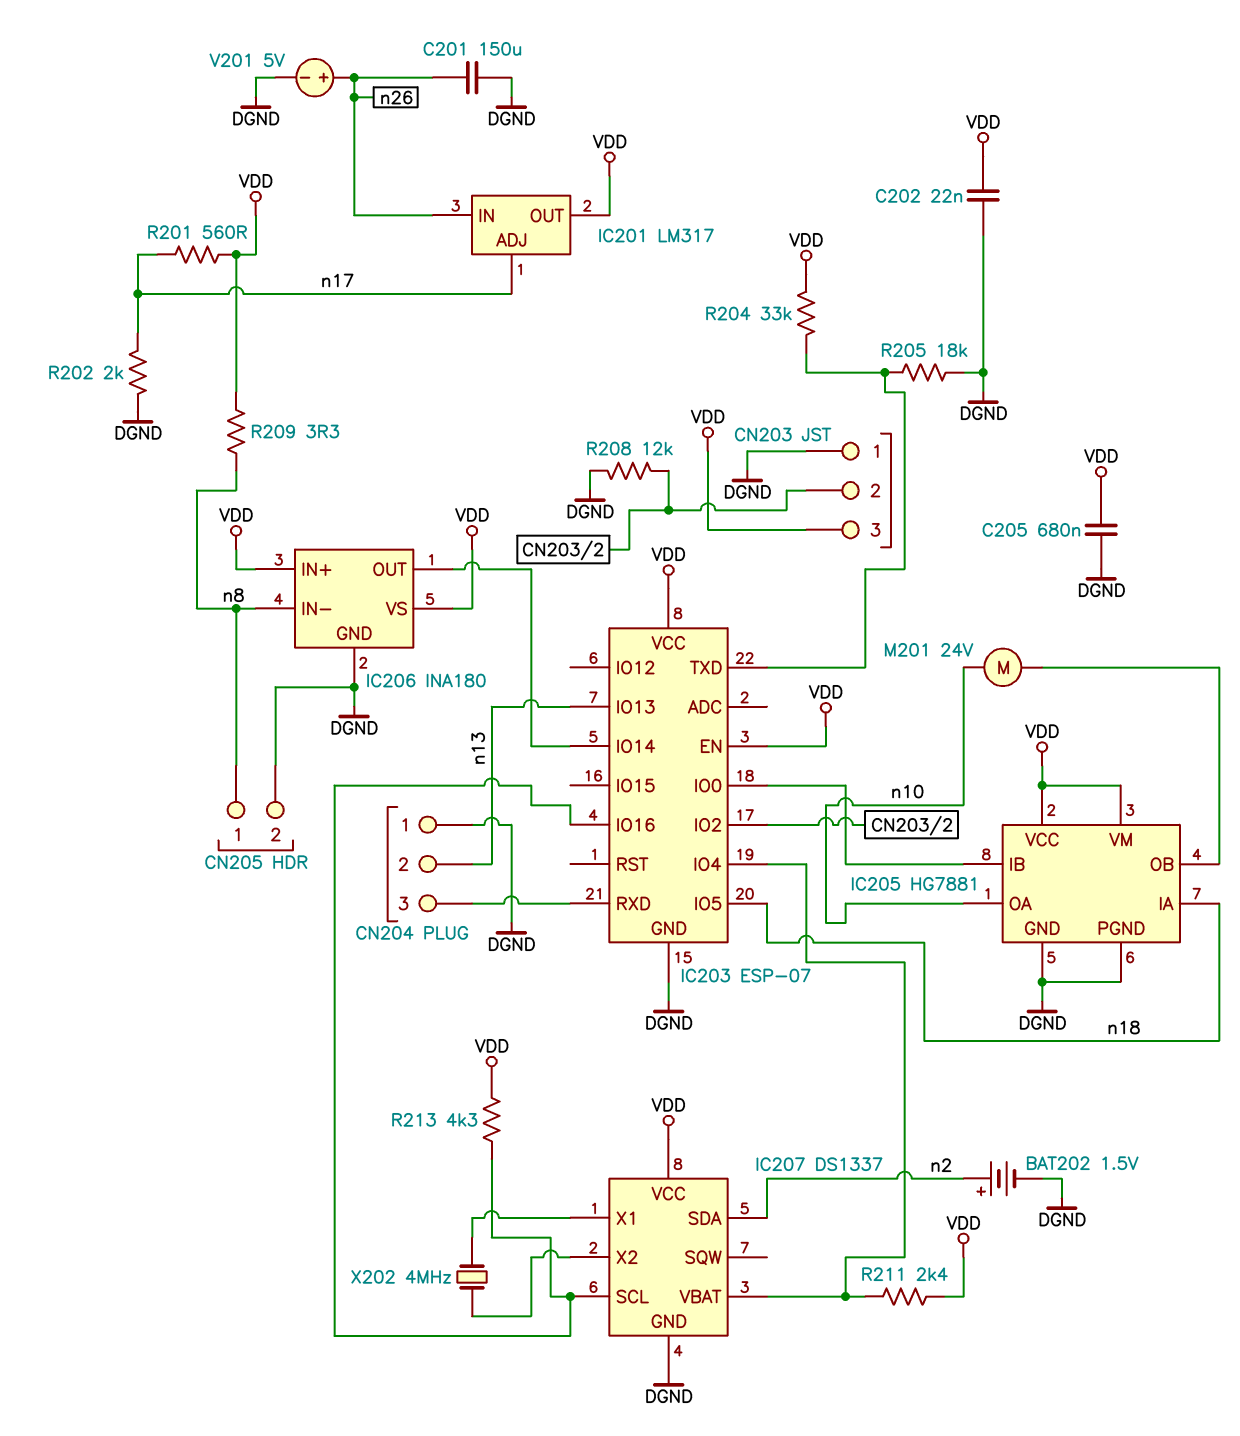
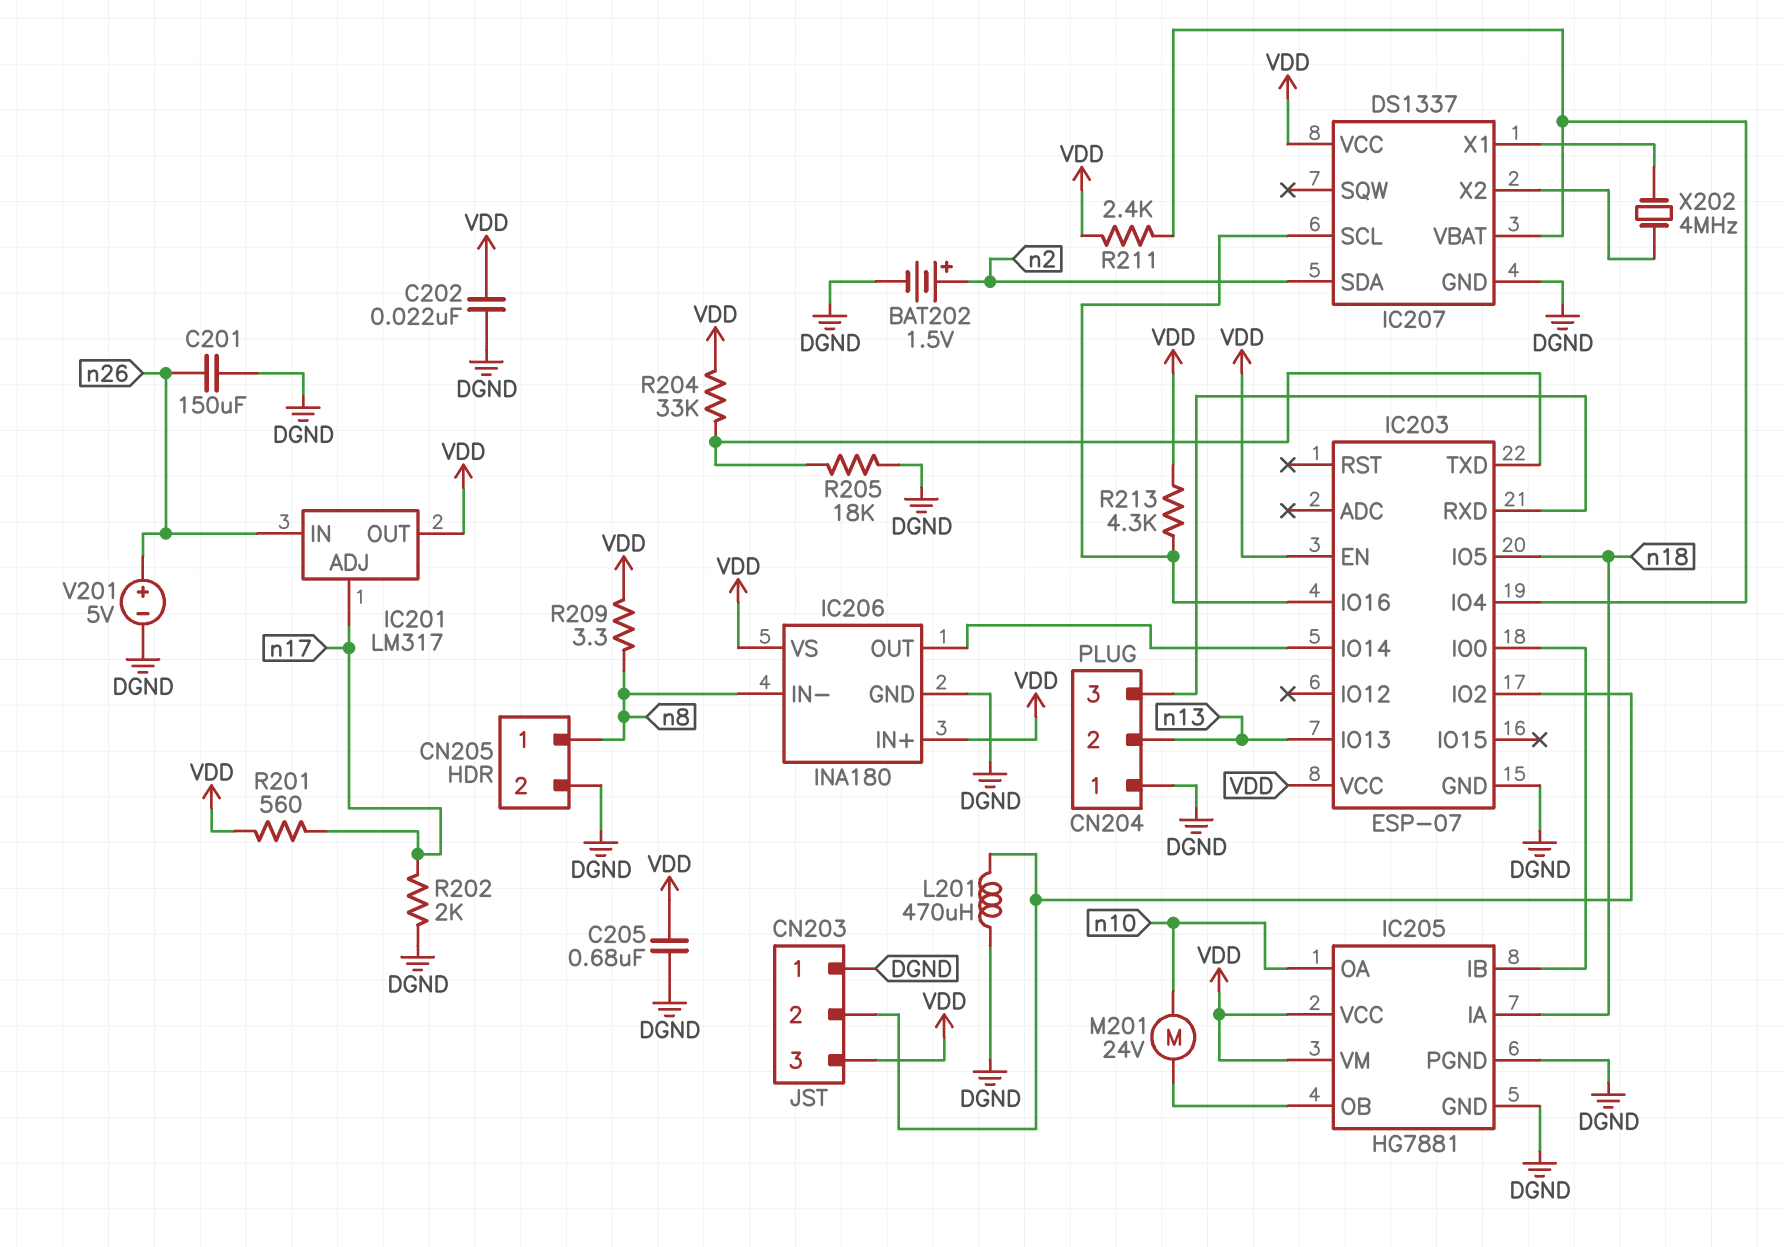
L201: none -> 470uH (CN203/2, DGND)
R208: 12k (CN203/2, DGND) -> none

